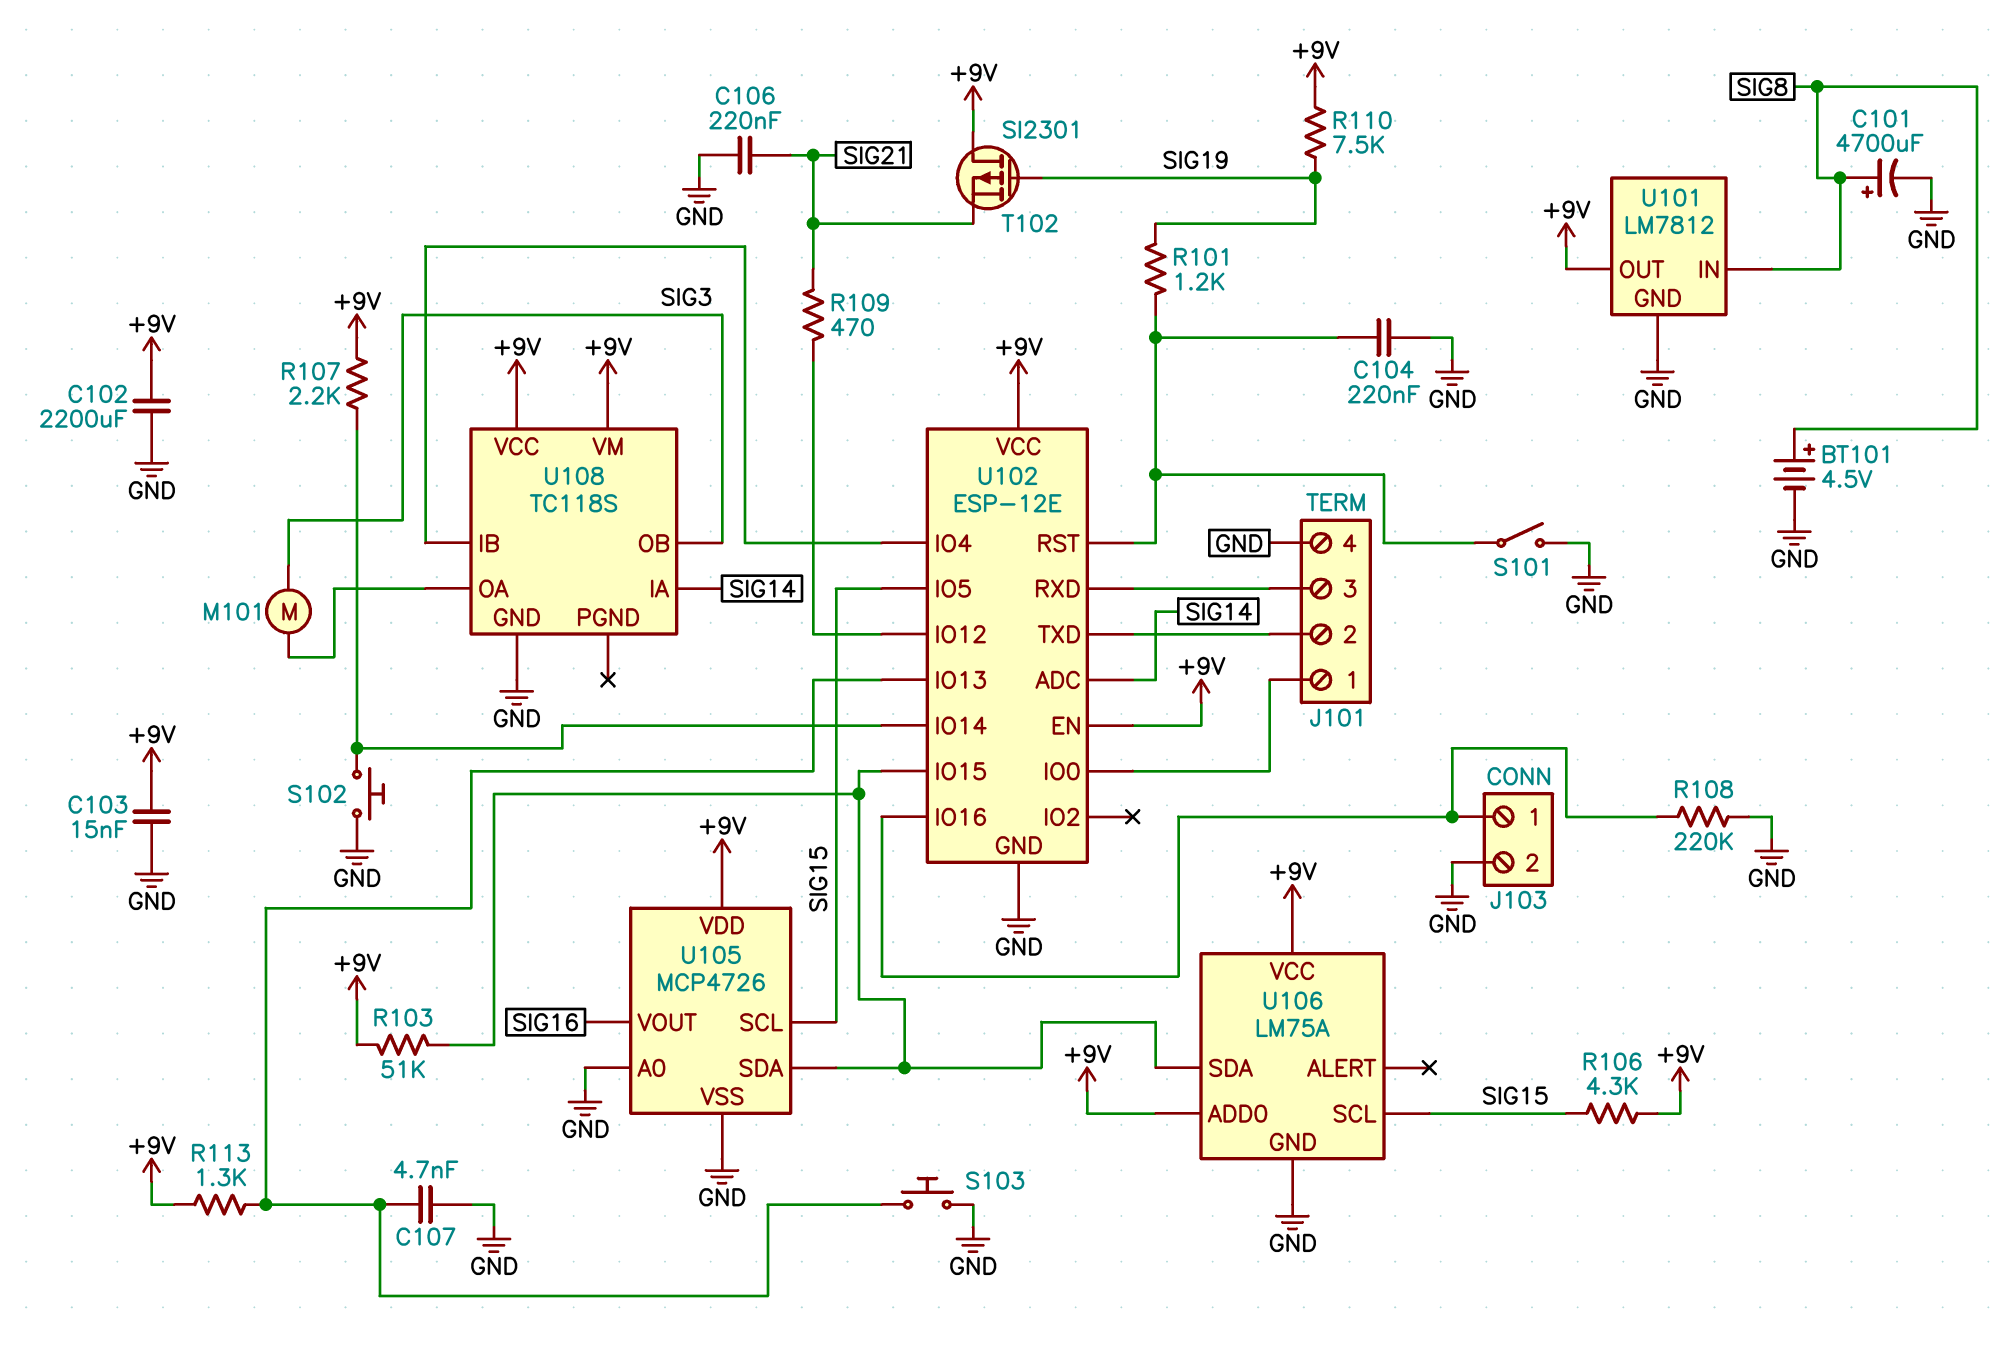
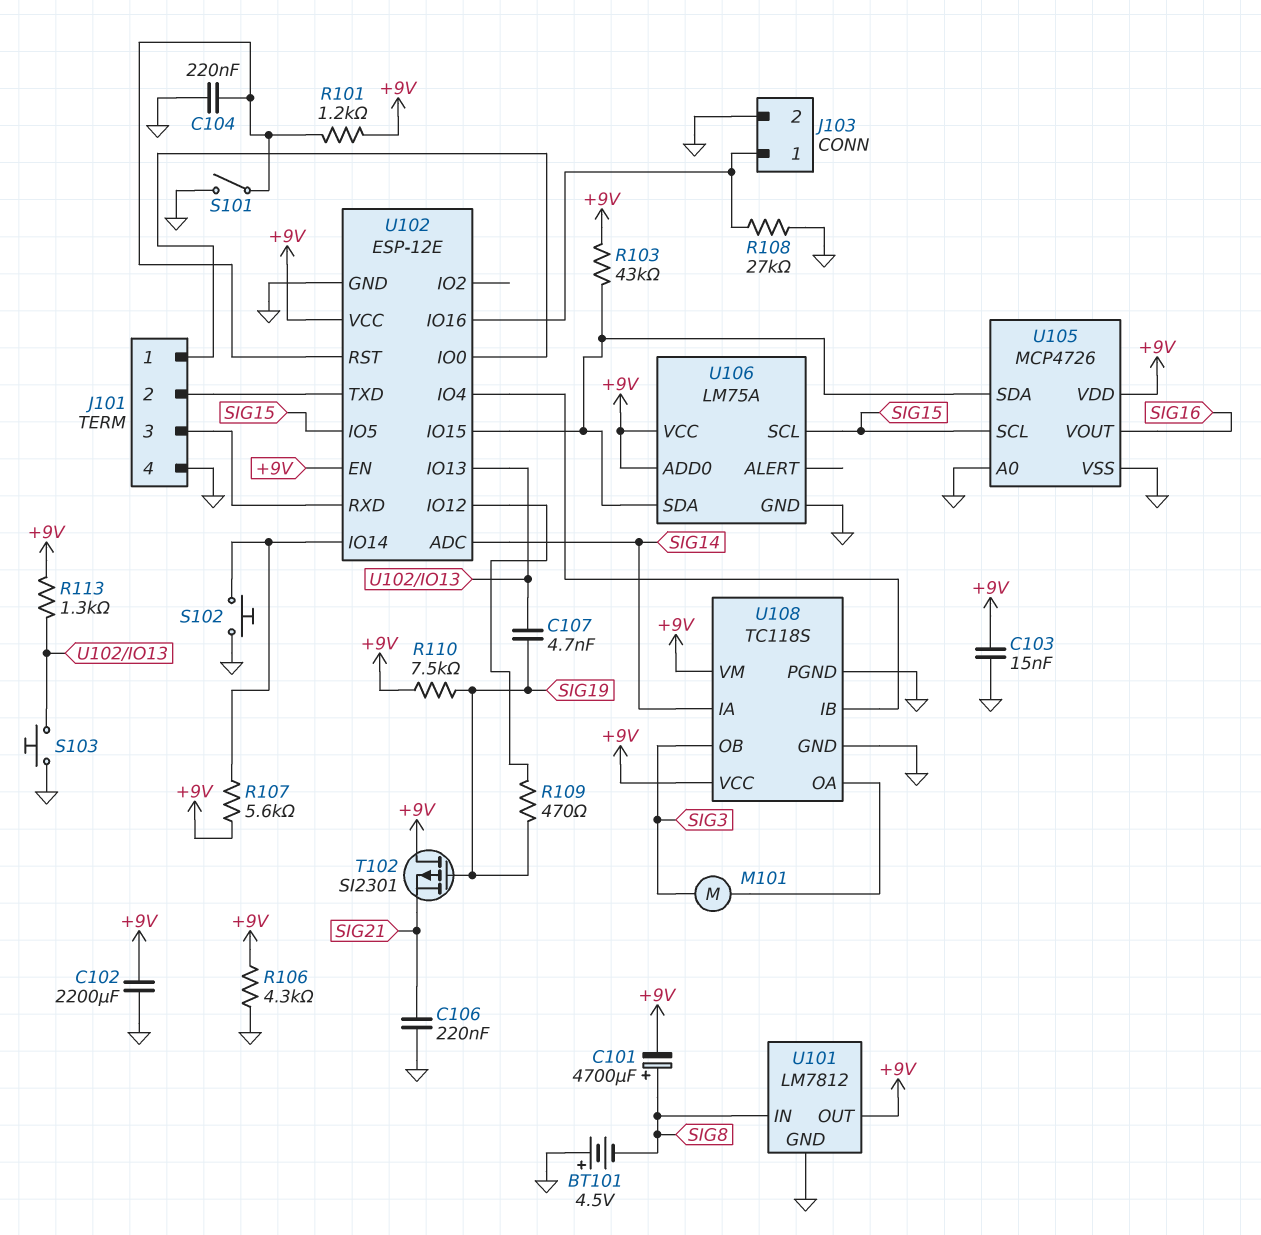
BT101: 4.5V (plus SIG8, minus GND) -> 4.5V (plus GND, minus SIG8)
C101: 4700uF (plus SIG8, minus GND) -> 4700uF (plus SIG8, minus +9V)
C107: 4.7nF (GND, U102/IO13) -> 4.7nF (SIG19, U102/IO13)
R101: 1.2k (SIG19, U102/RST) -> 1.2k (+9V, U102/RST)
R103: 51k (+9V, U102/IO15) -> 43k (+9V, U102/IO15)
R106: 4.3k (+9V, SIG15) -> 4.3k (+9V, GND)
R107: 2.2k (+9V, U102/IO14) -> 5.6k (+9V, U102/IO14)
R108: 220k (GND, J103/1) -> 27k (GND, J103/1)
R109: 470 (SIG21, U102/IO12) -> 470 (SIG19, U102/IO12)
U108 pin PGND: none -> GND

